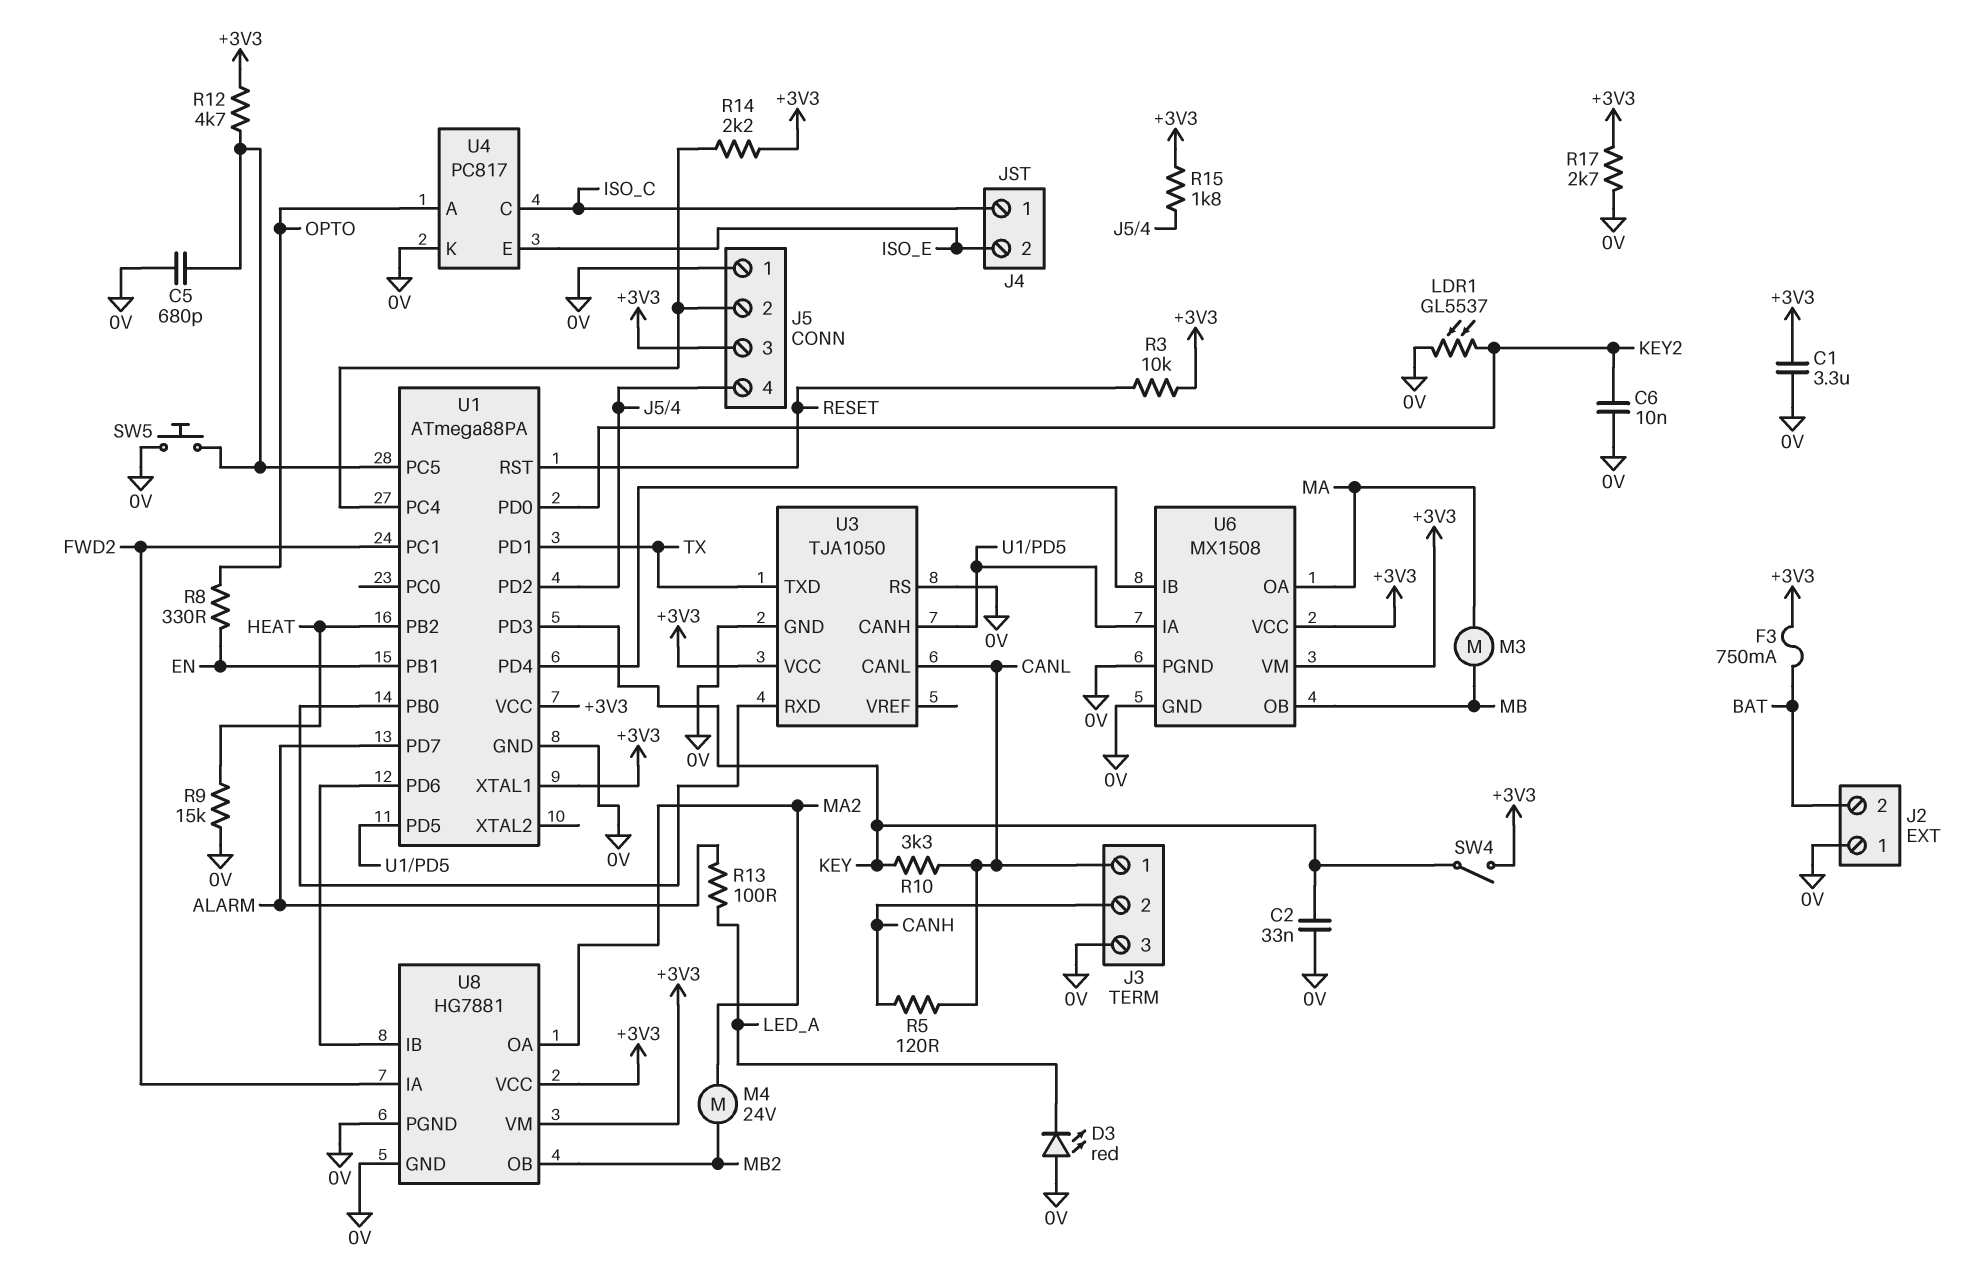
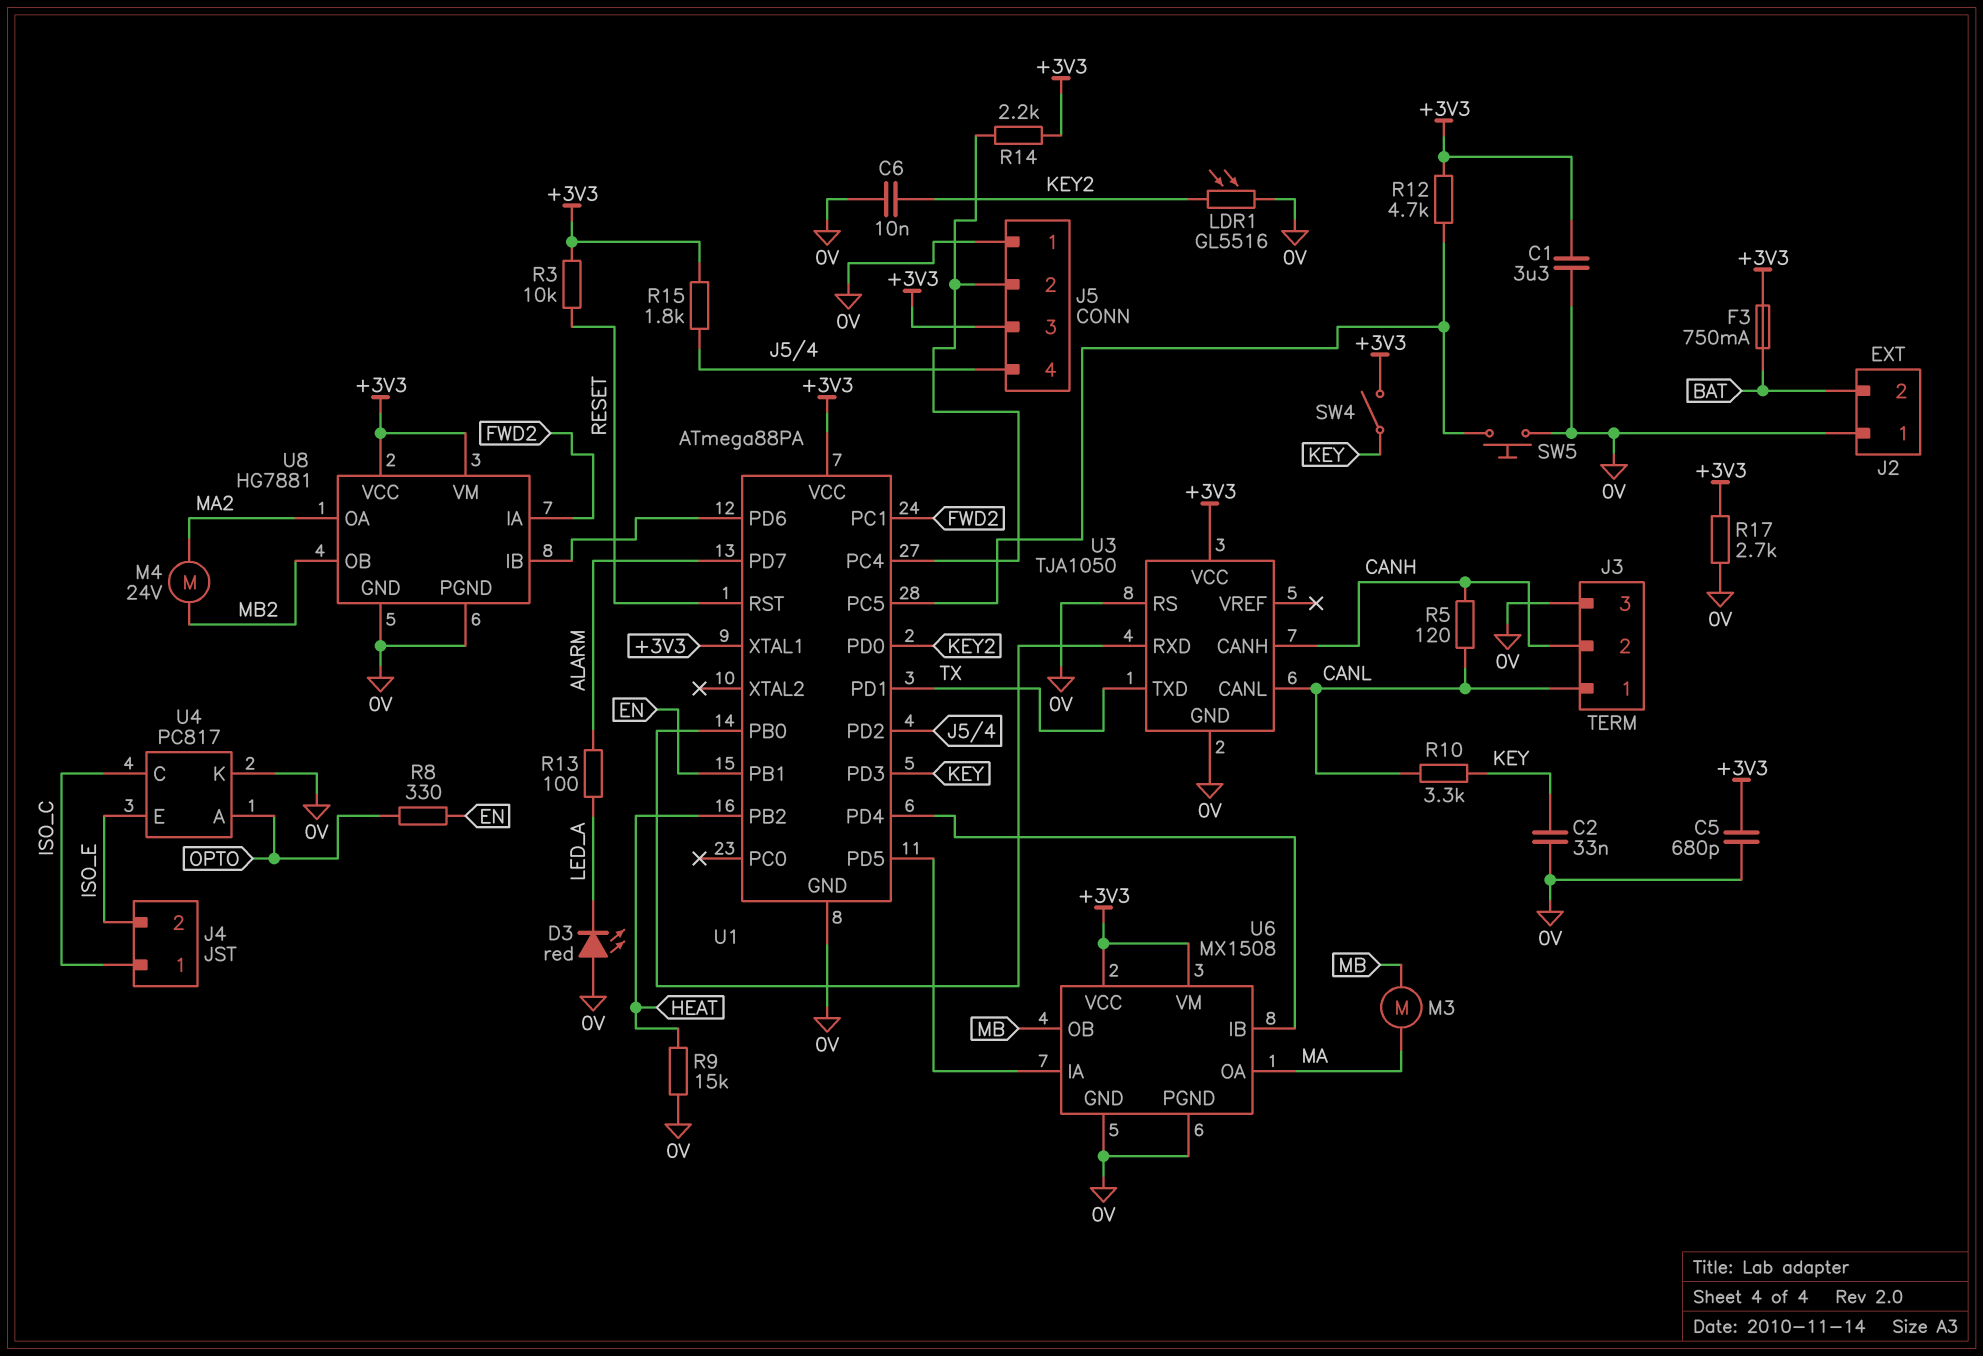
C5: 680pF (0V, U1/PC5) -> 680pF (+3V3, 0V)
LDR1: GL5537 (0V, KEY2) -> GL5516 (0V, KEY2)
U3 pin CANH: U1/PD5 -> CANH

